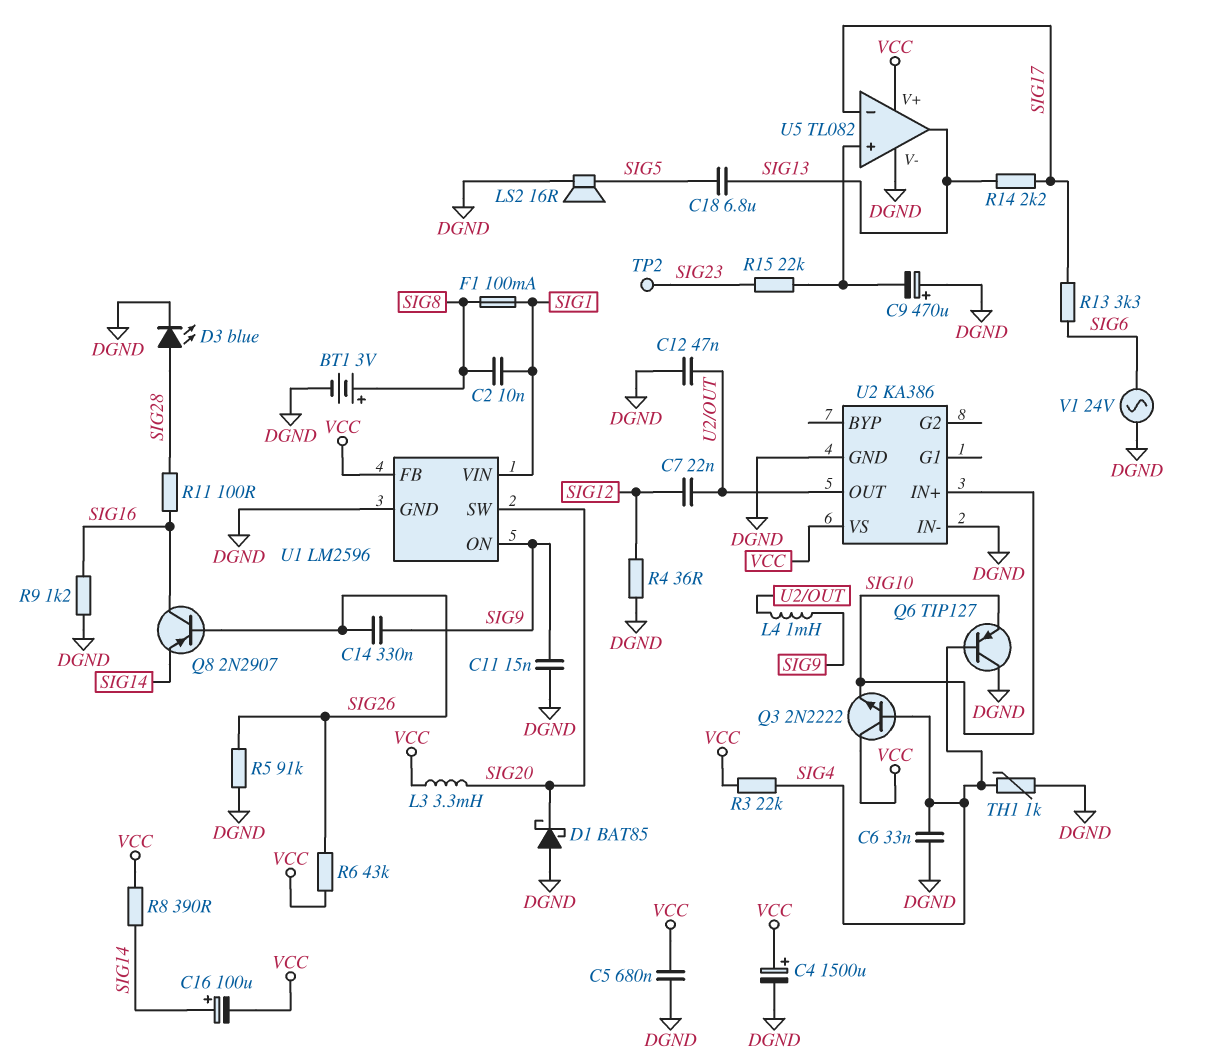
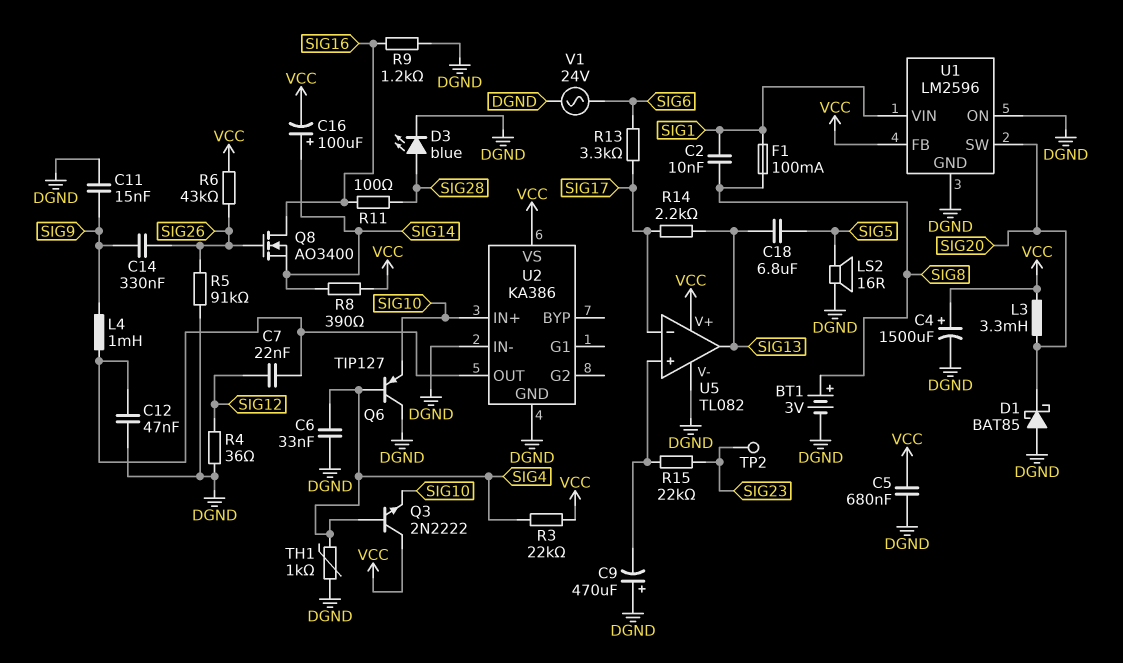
Q8: PNP 2N2907 (B SIG26, C SIG16, E SIG14) -> NMOS AO3400 (G SIG26, D SIG16, S SIG14)
U1 pin ON: SIG9 -> DGND

